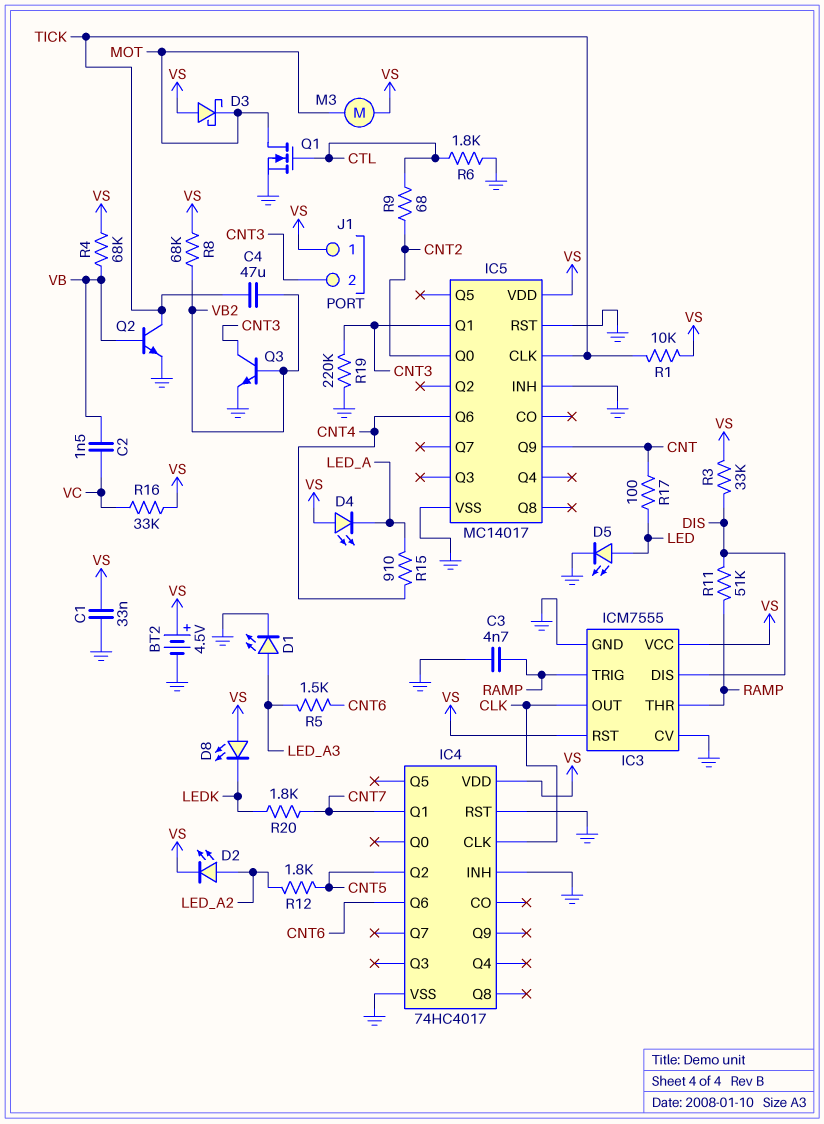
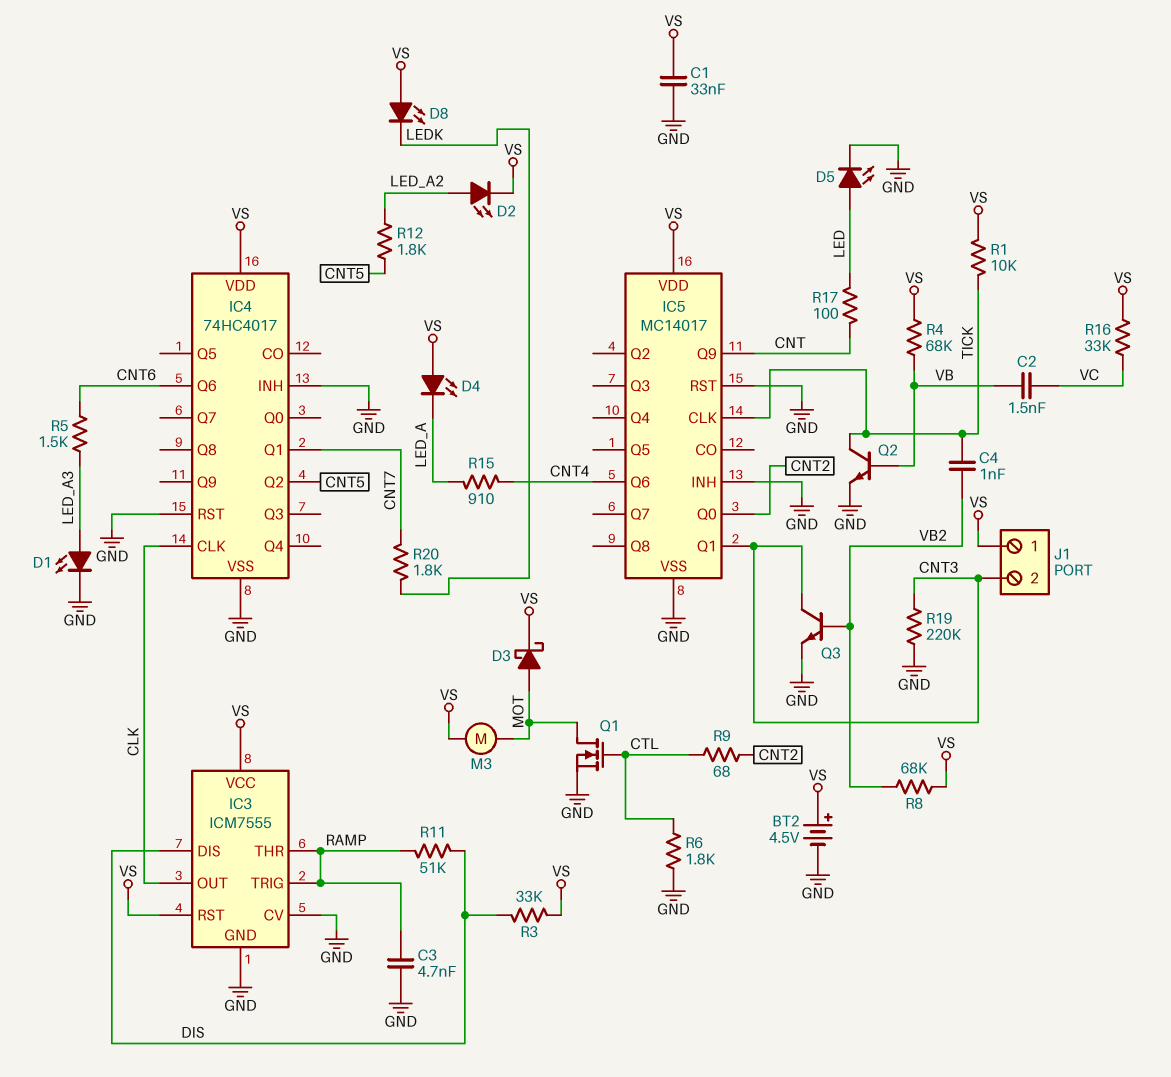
C4: 47uF (TICK, VB2) -> 1nF (TICK, VB2)
D3: schottky (A VS, K MOT) -> schottky (A MOT, K VS)

